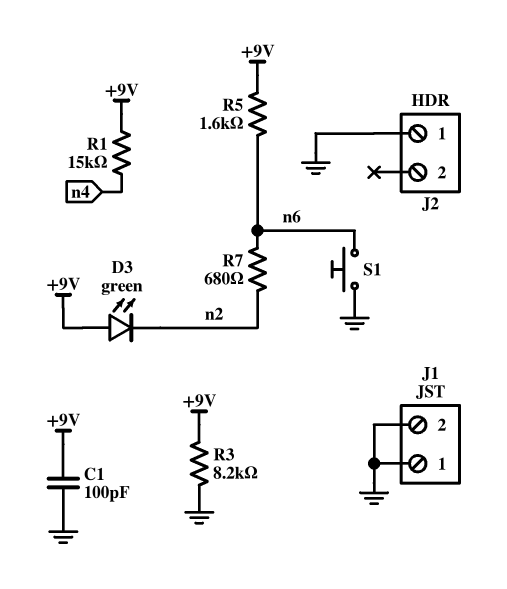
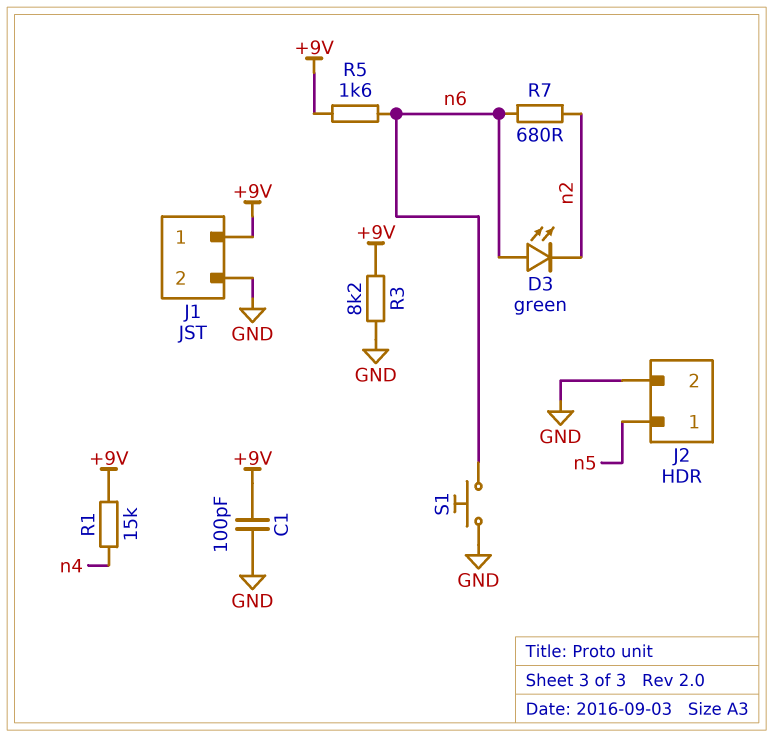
D3: LED green (A +9V, K n2) -> LED green (A n6, K n2)
J1 pin 1: GND -> +9V
J2 pin 1: GND -> n5
J2 pin 2: none -> GND

